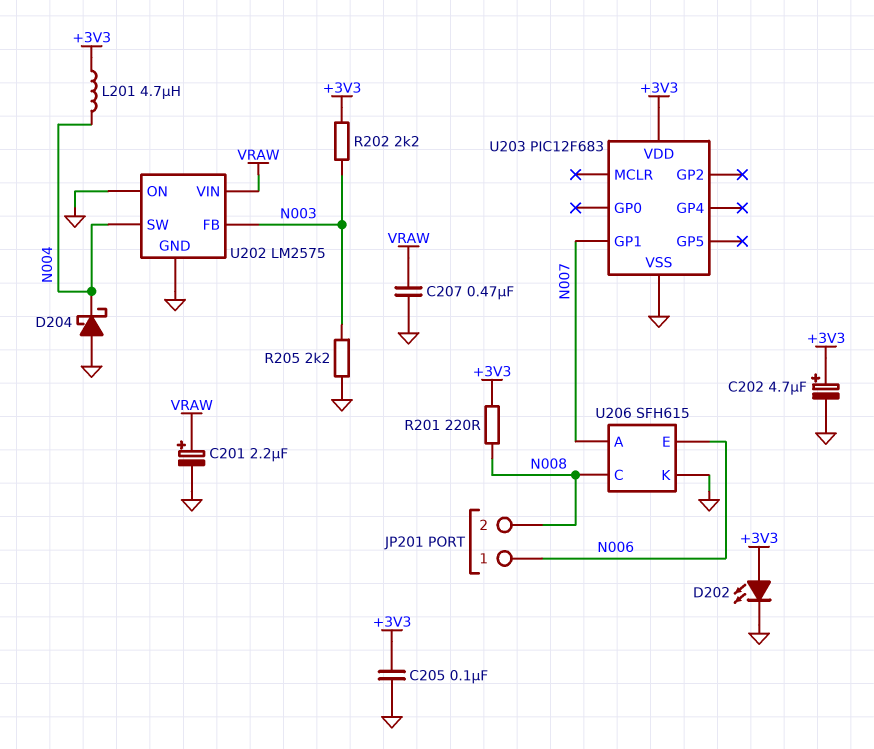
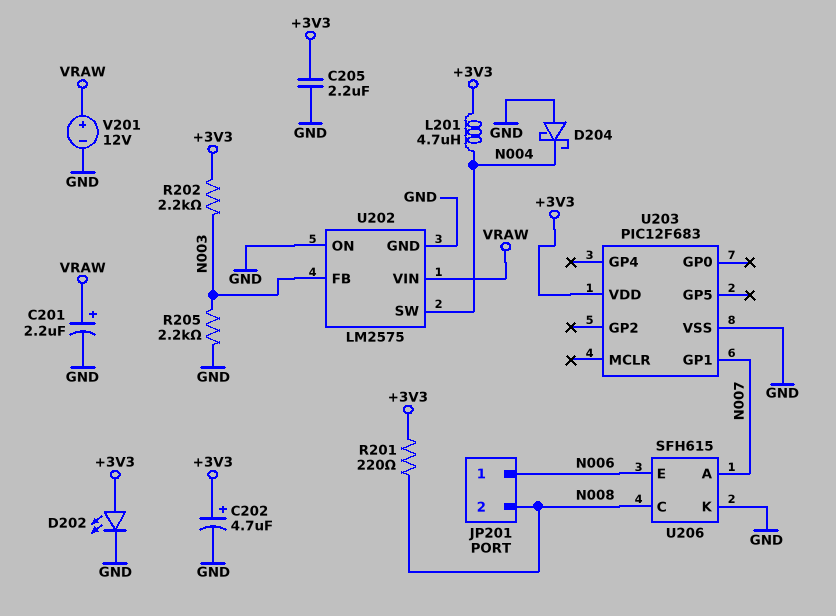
C205: 100nF (+3V3, GND) -> 2.2uF (+3V3, GND)
C207: 470nF (GND, VRAW) -> none
V201: none -> 12V (plus VRAW, minus GND)

